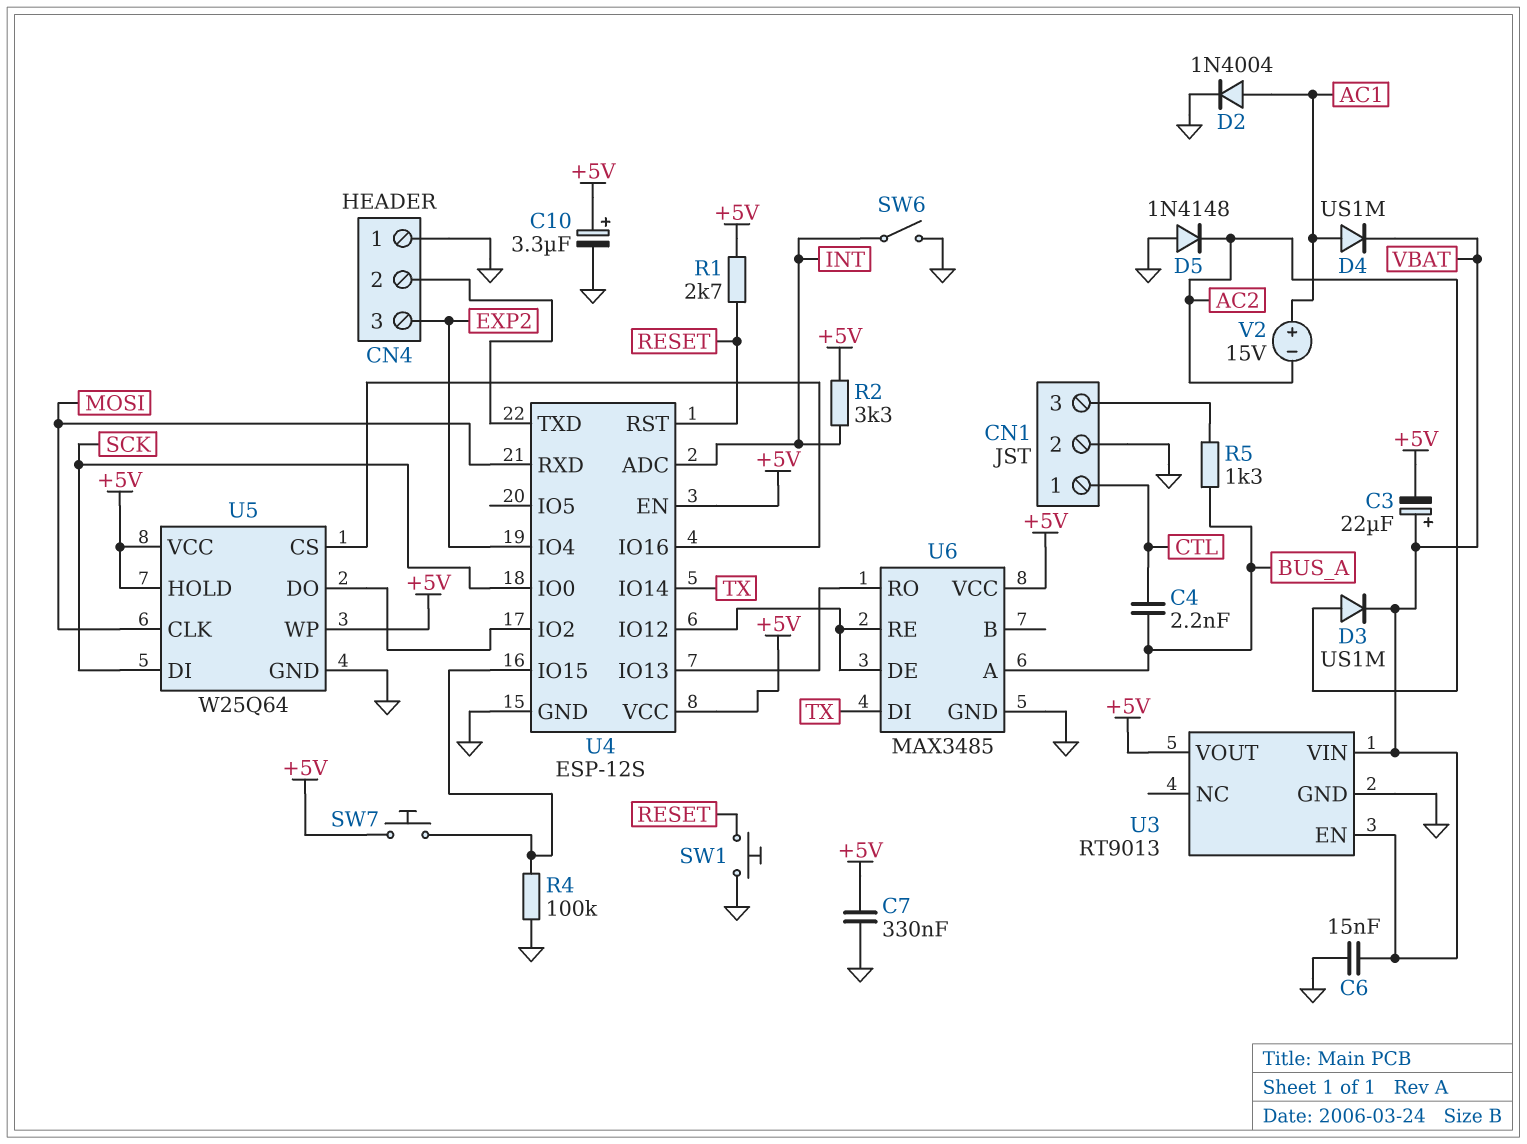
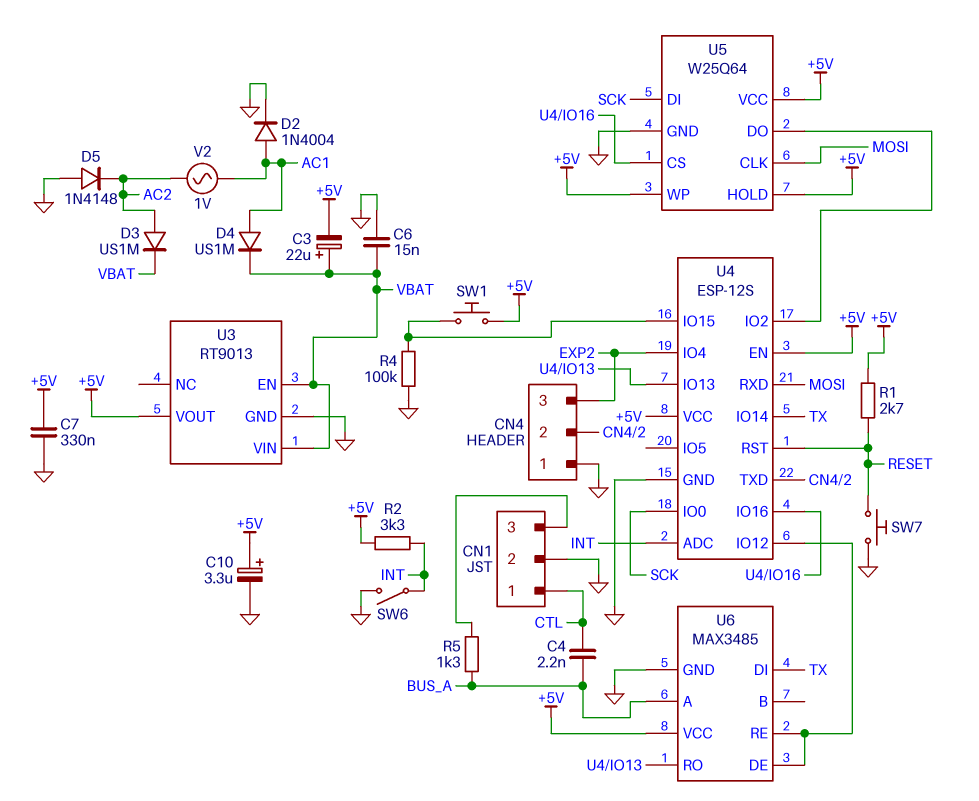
SW1: button (GND, RESET) -> button (+5V, U4/IO15)
SW7: button (+5V, U4/IO15) -> button (GND, RESET)
V2: 15V (plus AC1, minus AC2) -> AC 1V (AC1, AC2)

